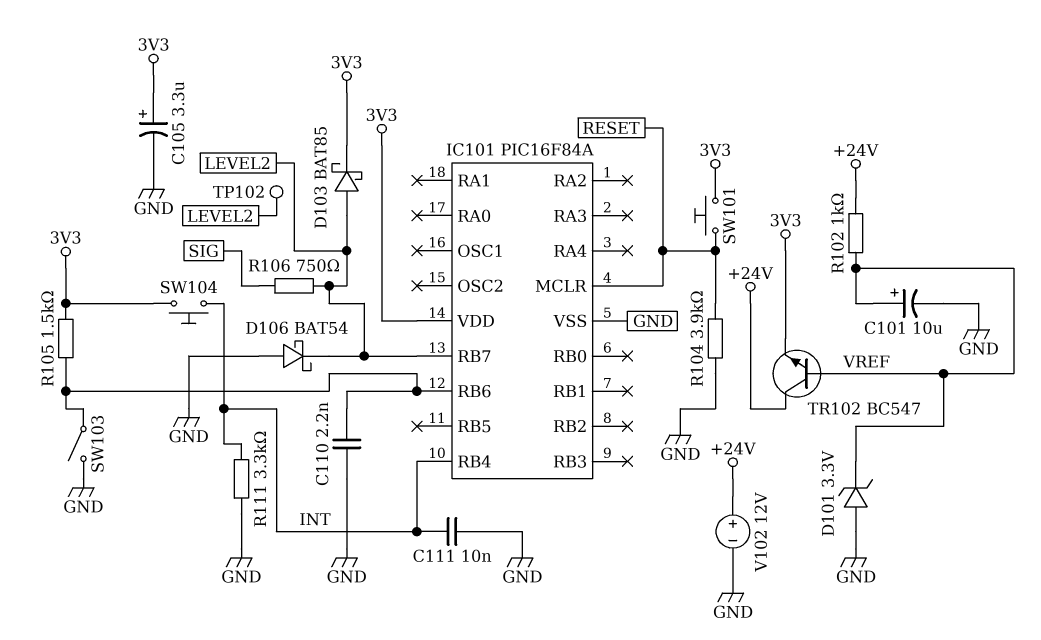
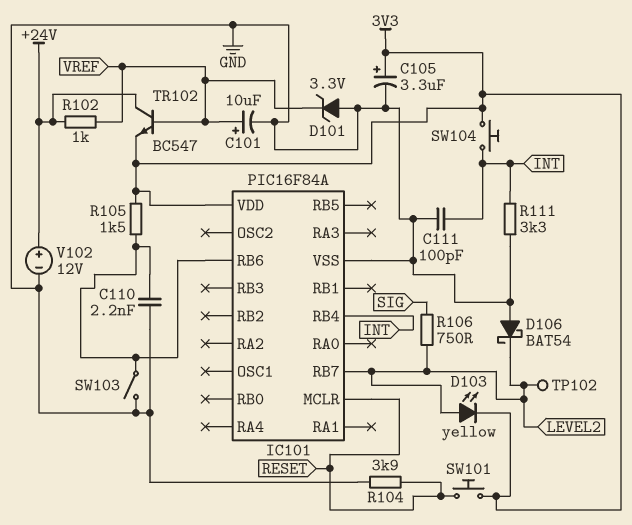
C111: 10nF (GND, INT) -> 100pF (GND, INT)
D103: schottky BAT85 (A LEVEL2, K 3V3) -> LED yellow (A LEVEL2, K 3V3)

